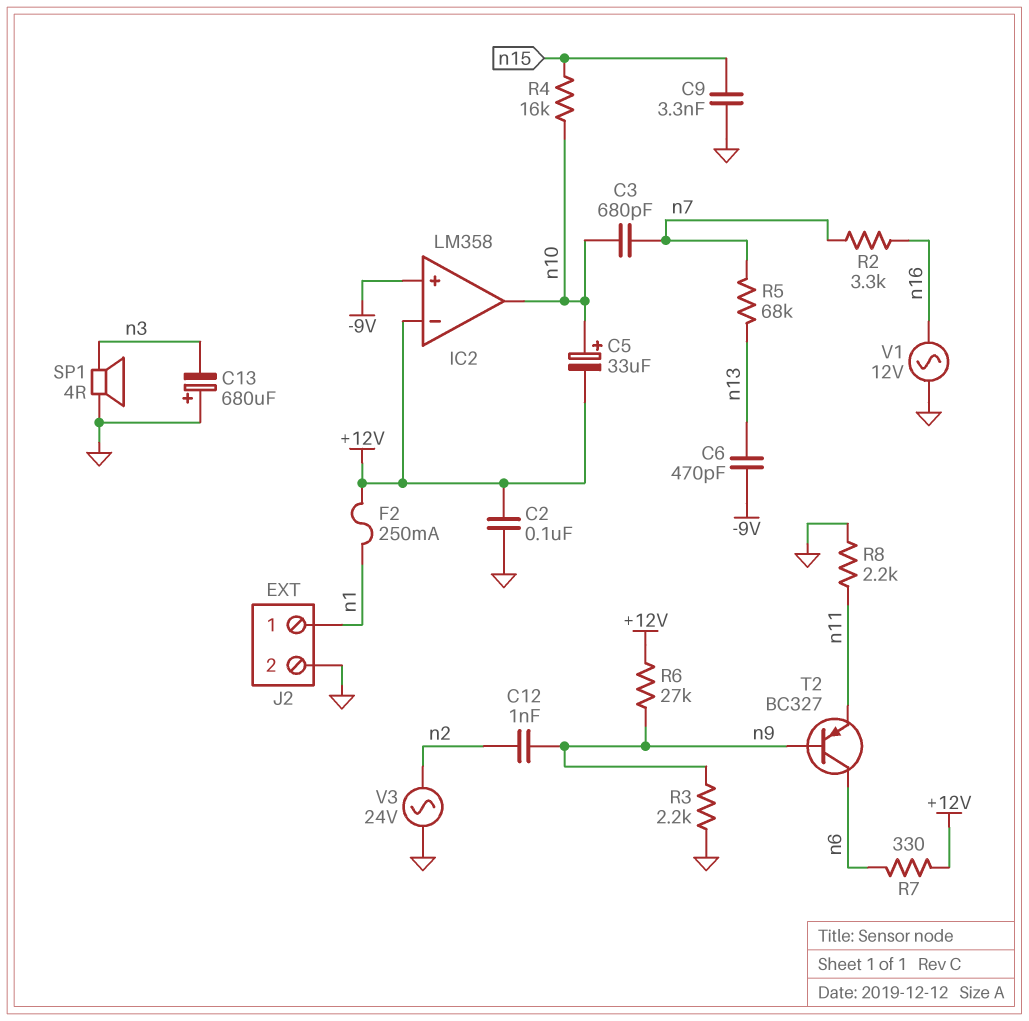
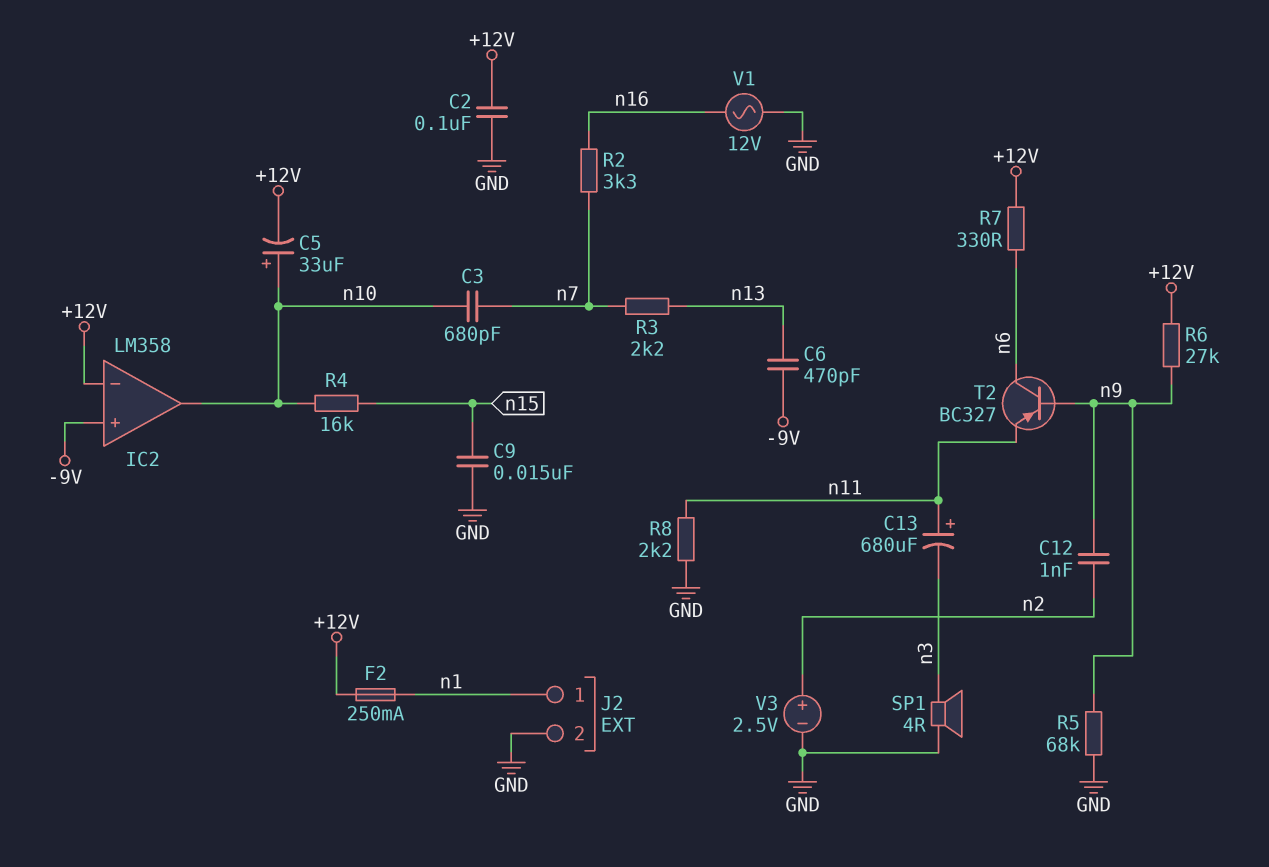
C9: 3.3nF (GND, n15) -> 15nF (GND, n15)
C13: 680uF (plus GND, minus n3) -> 680uF (plus n11, minus n3)
R3: 2.2k (GND, n9) -> 2.2k (n7, n13)
R5: 68k (n7, n13) -> 68k (GND, n9)
V3: AC 24V (GND, n2) -> 2.5V (plus n2, minus GND)

